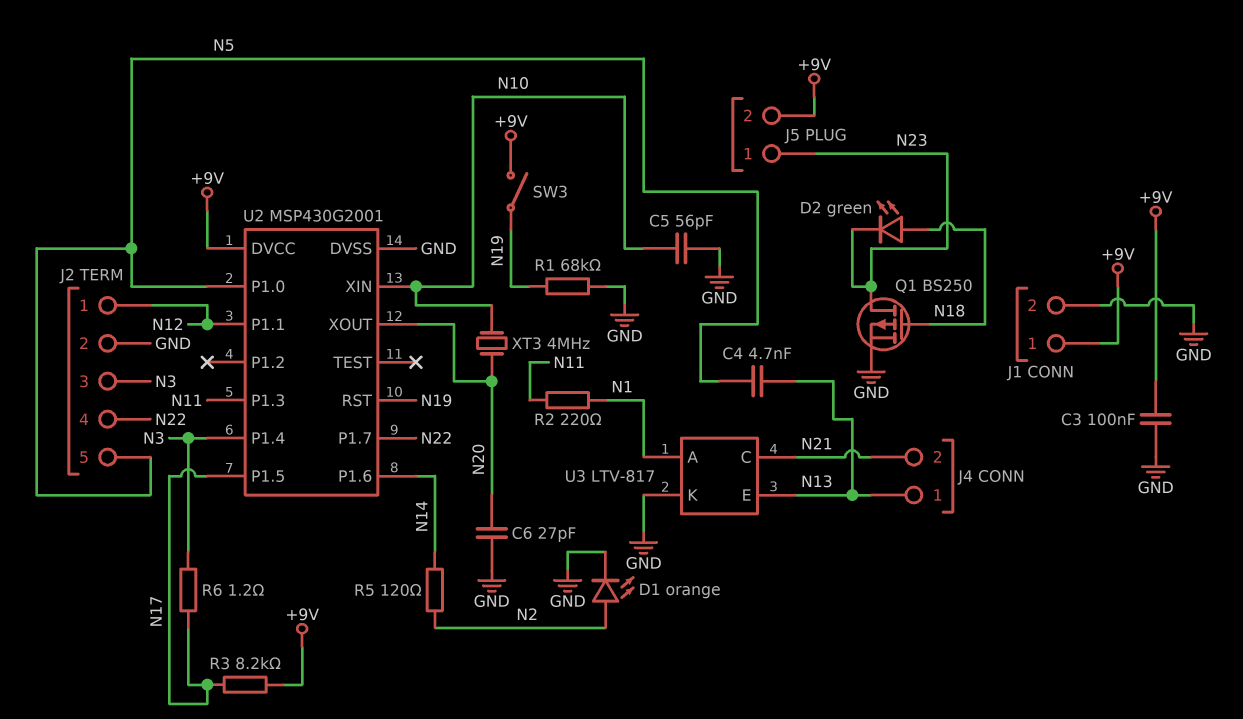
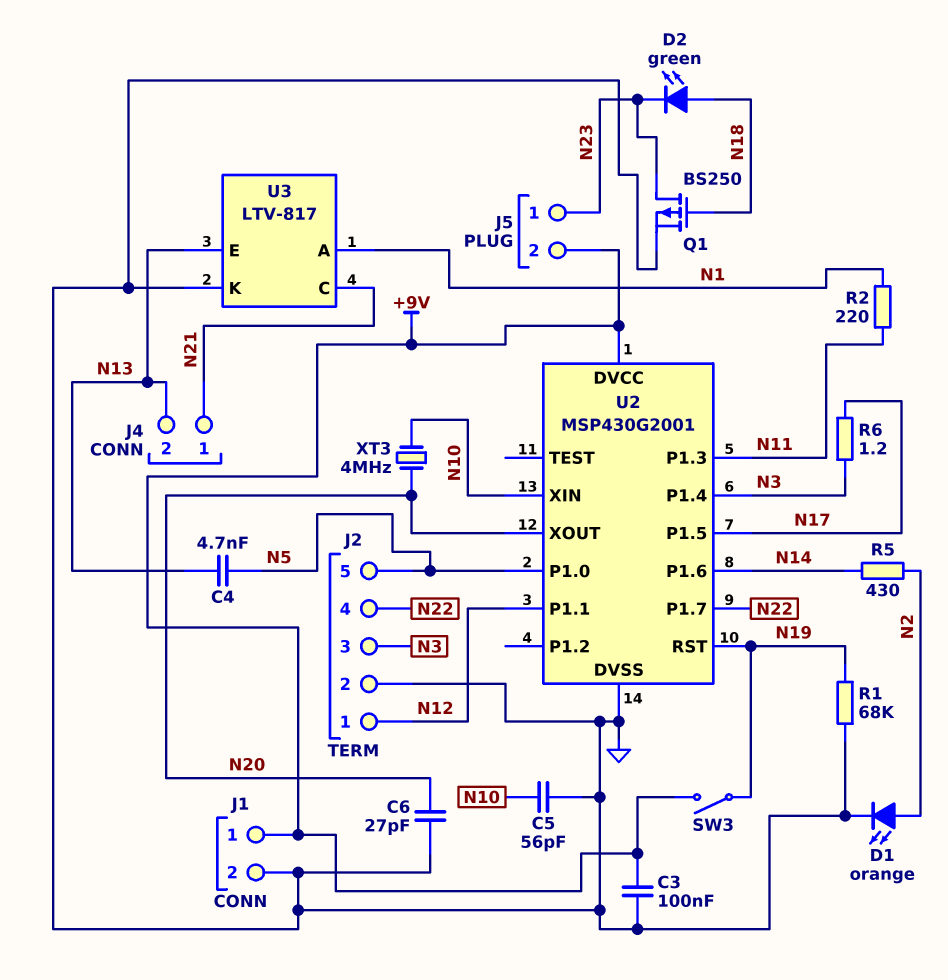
J4 pin 1: N13 -> N21
J4 pin 2: N21 -> N13
R3: 8.2k (+9V, N17) -> none
R5: 120 (N2, N14) -> 430 (N2, N14)

